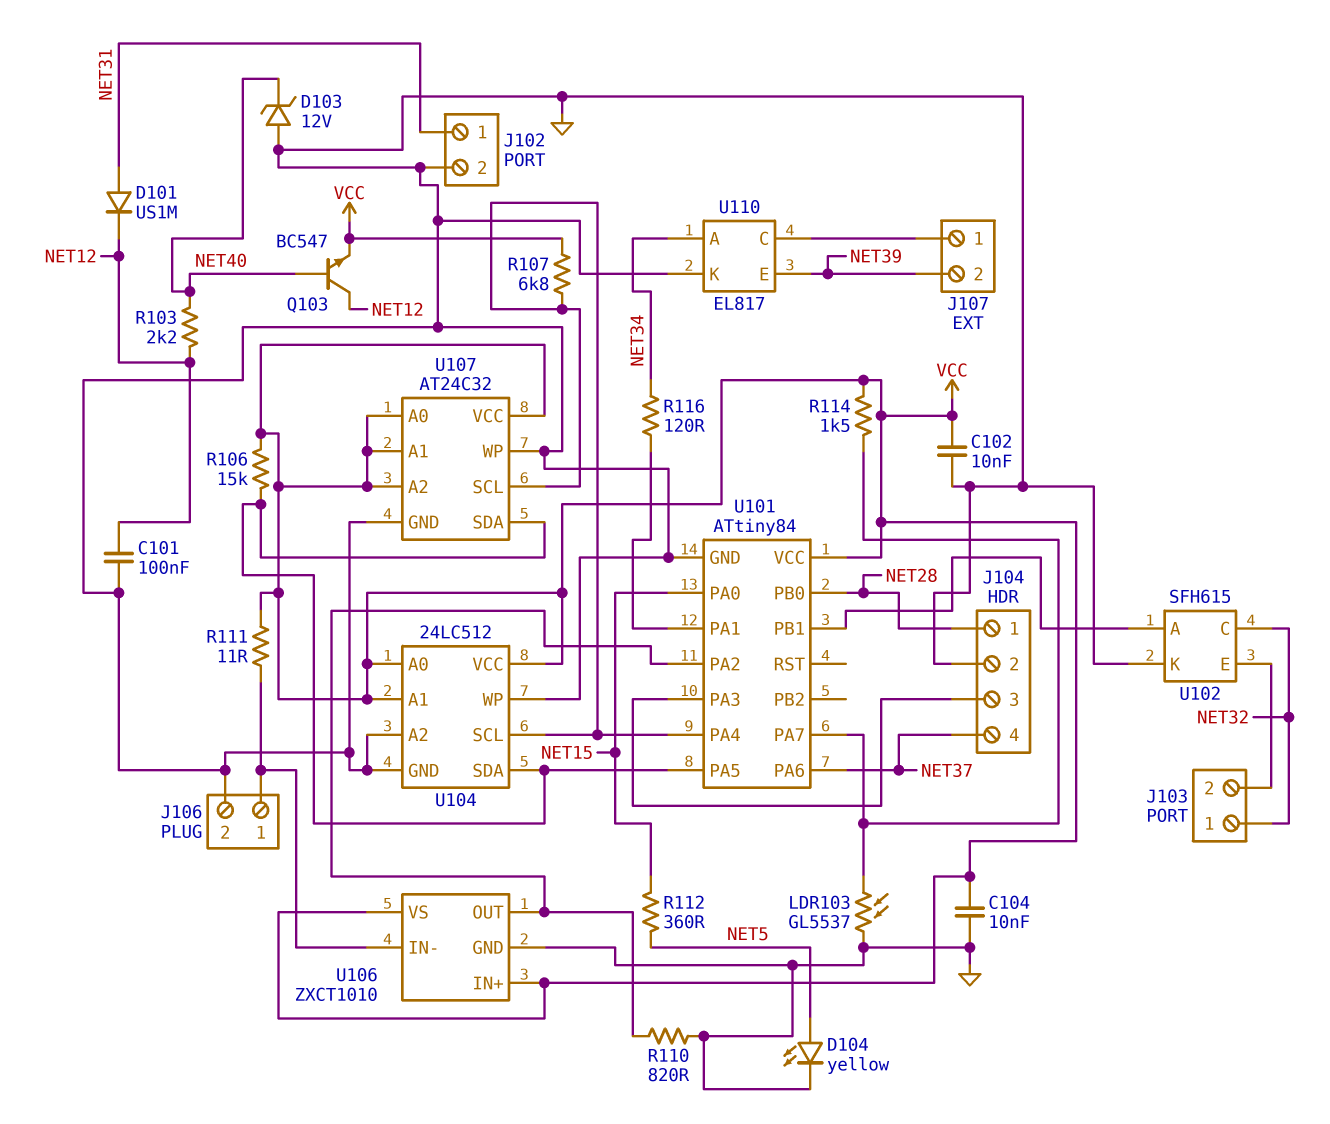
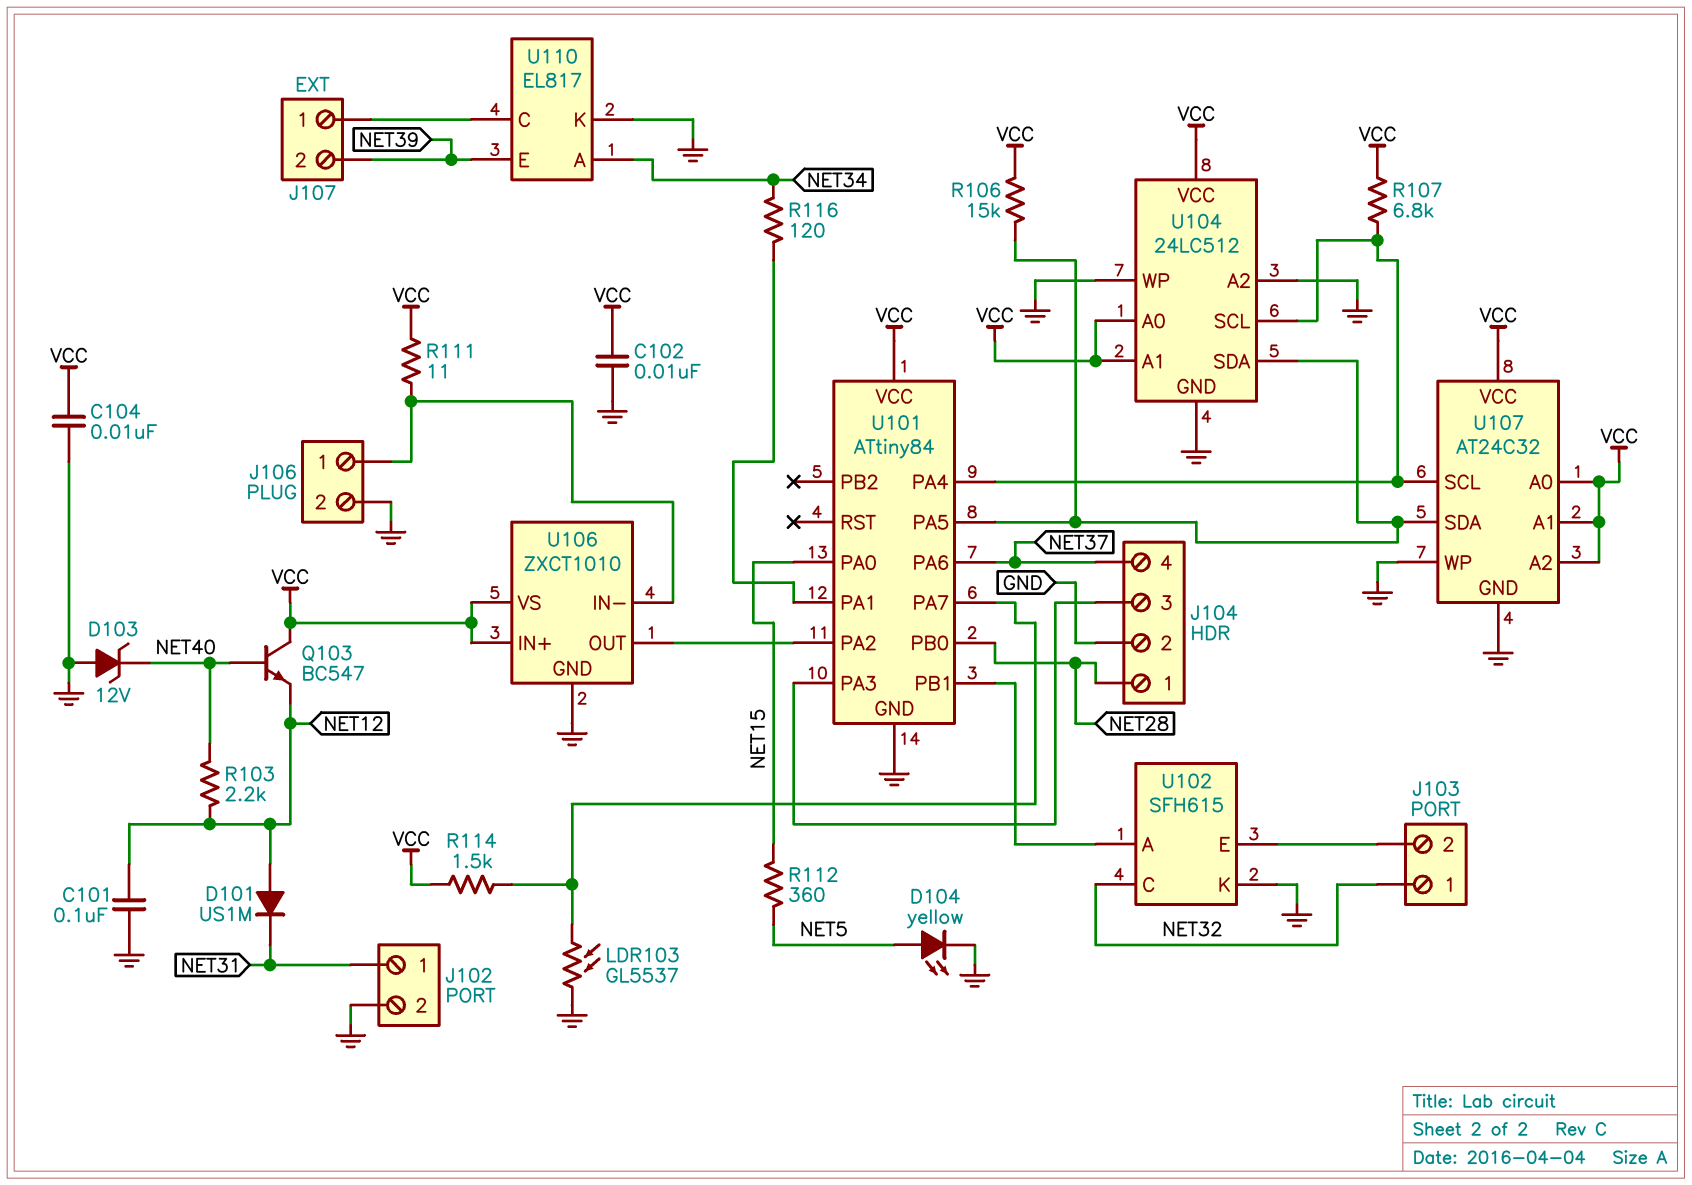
D101: diode US1M (A NET31, K NET12) -> diode US1M (A NET12, K NET31)
Q103: NPN BC547 (B NET40, C NET12, E VCC) -> NPN BC547 (B NET40, C VCC, E NET12)
R110: 820 (GND, U101/PA2) -> none

